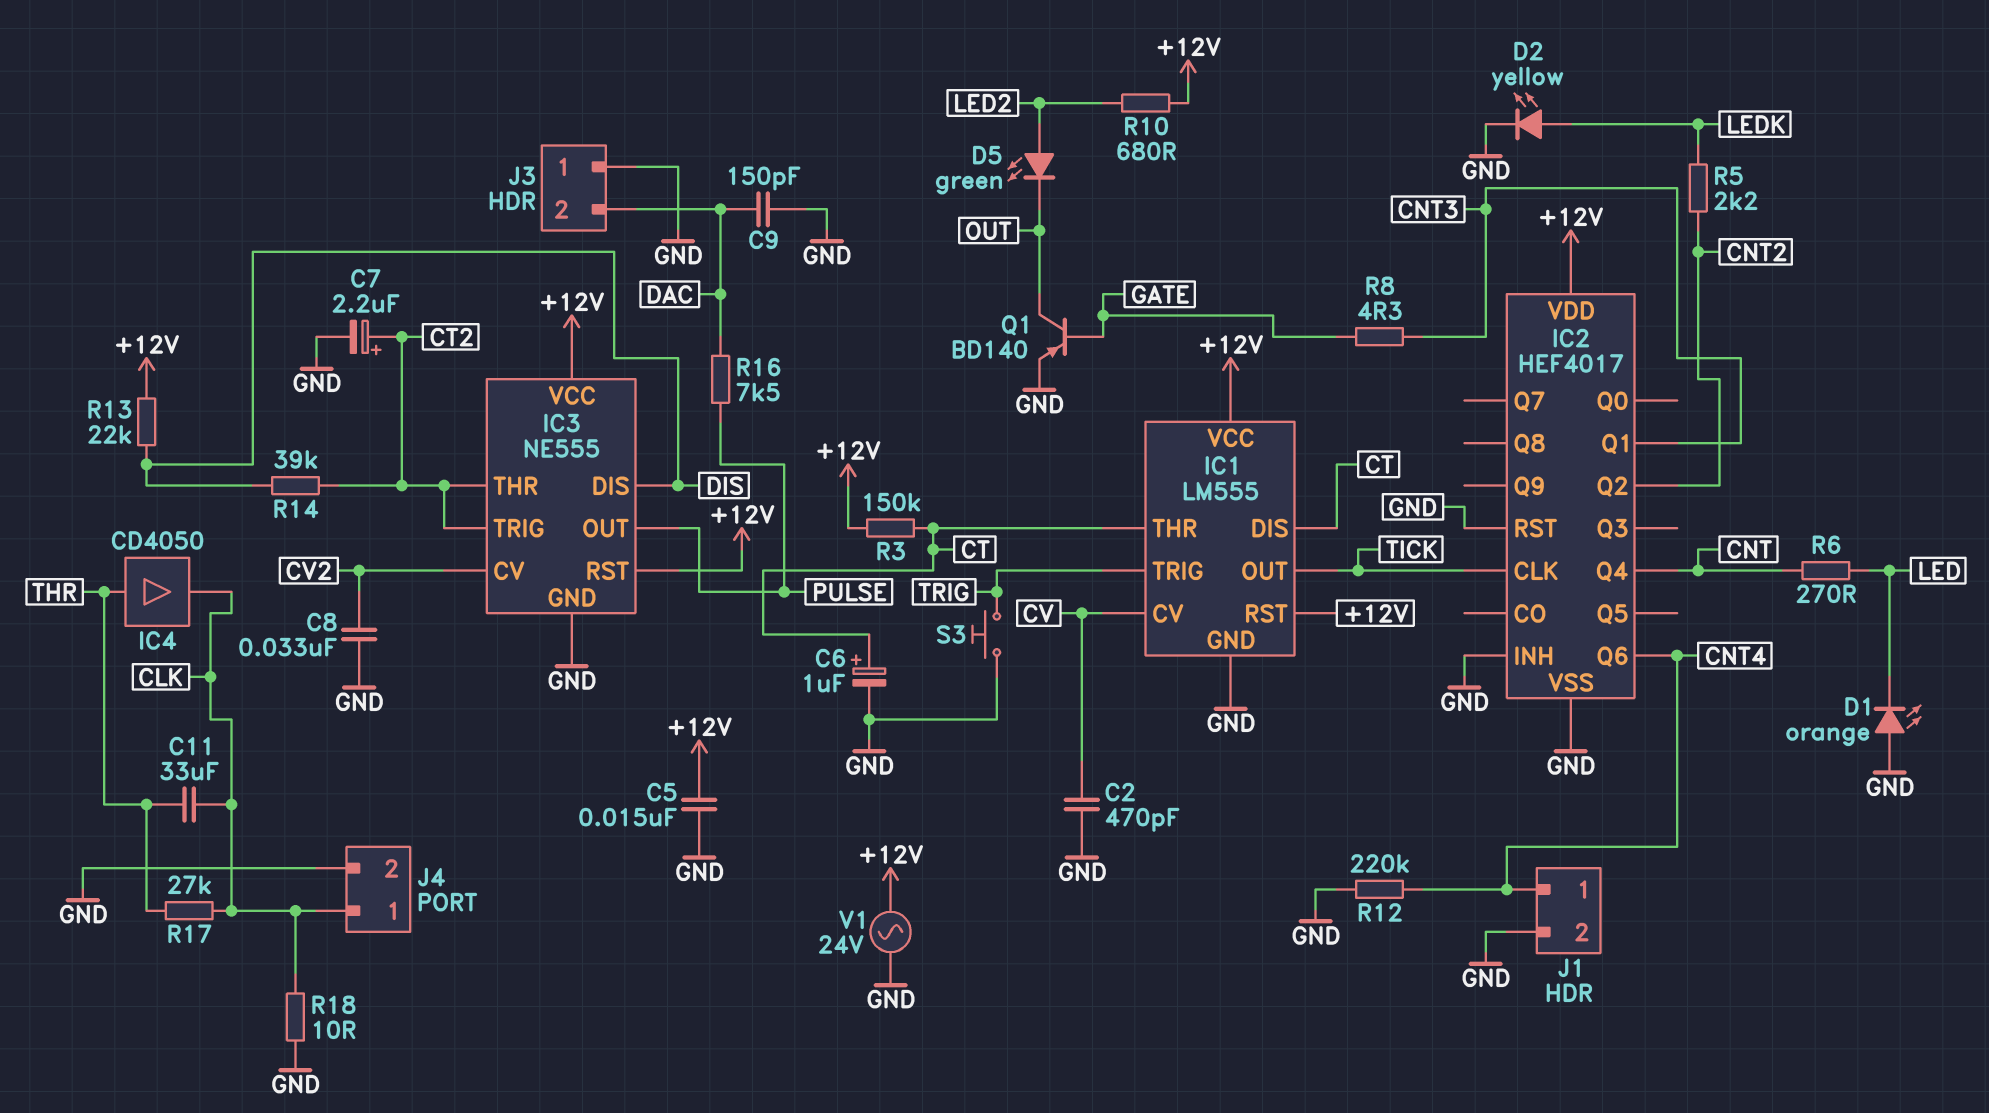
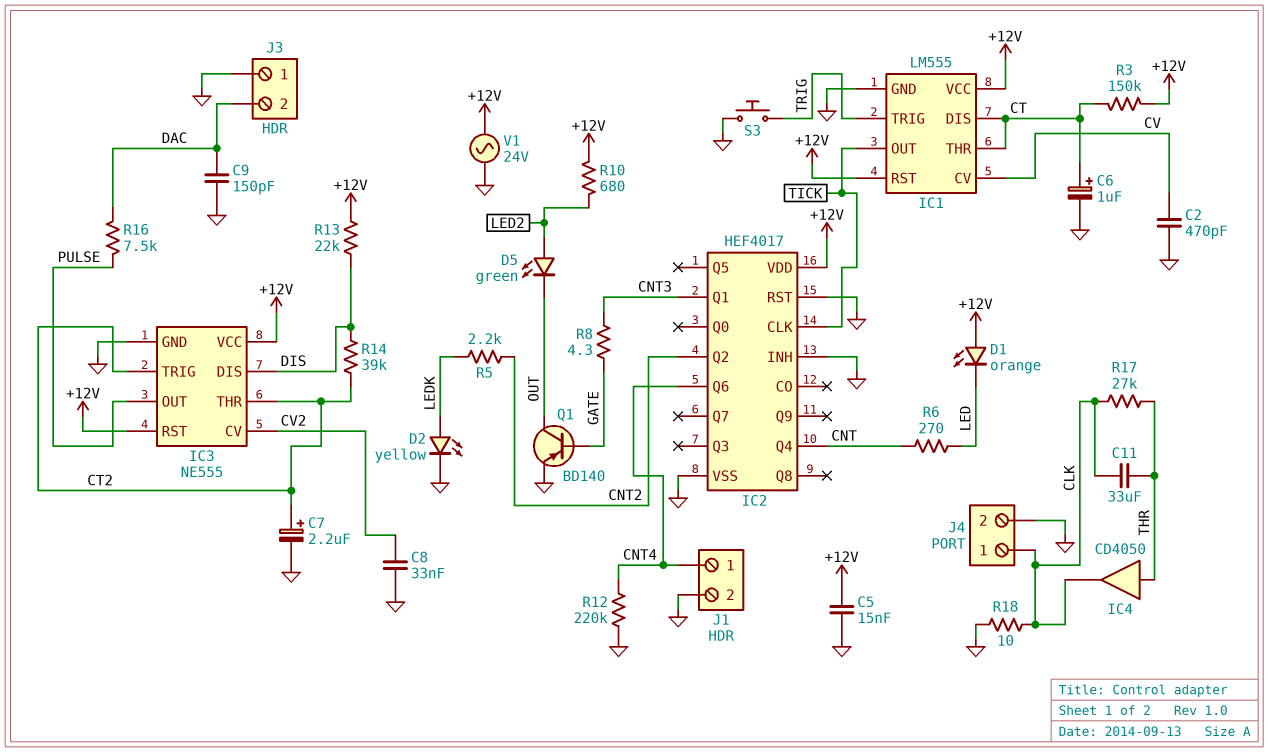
D1: LED orange (A GND, K LED) -> LED orange (A +12V, K LED)

